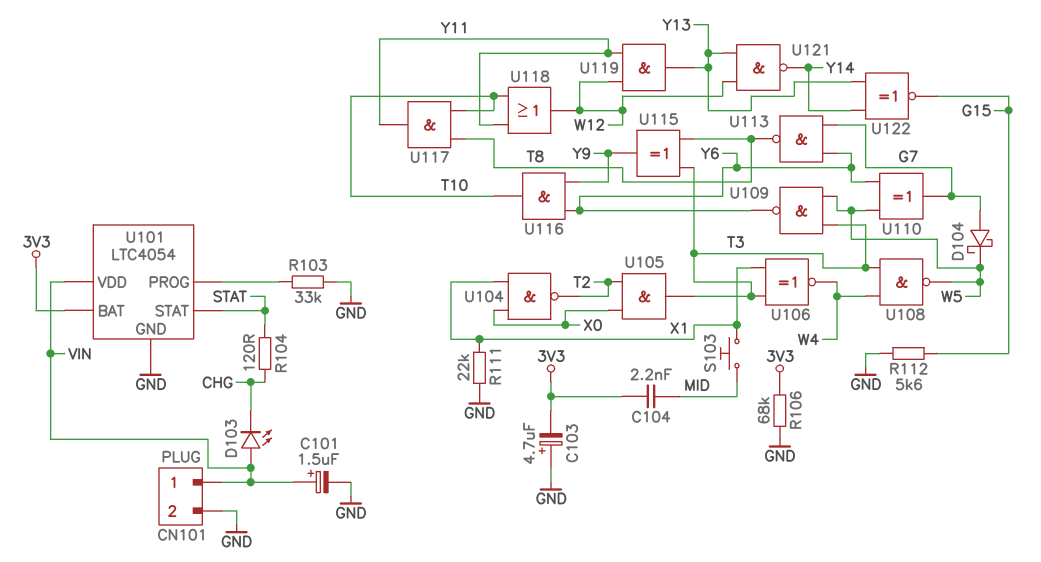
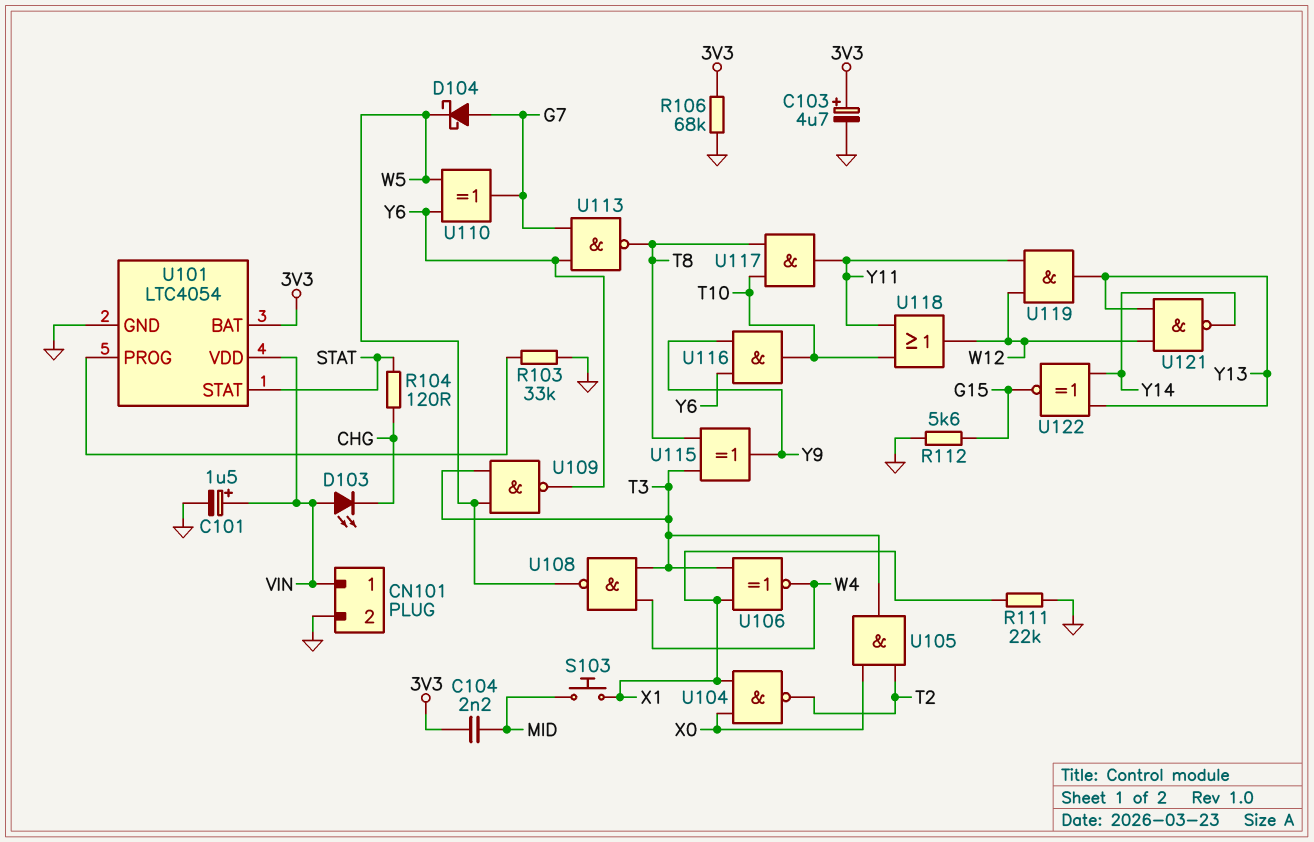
C103: 4.7uF (plus GND, minus 3V3) -> 4.7uF (plus 3V3, minus GND)

